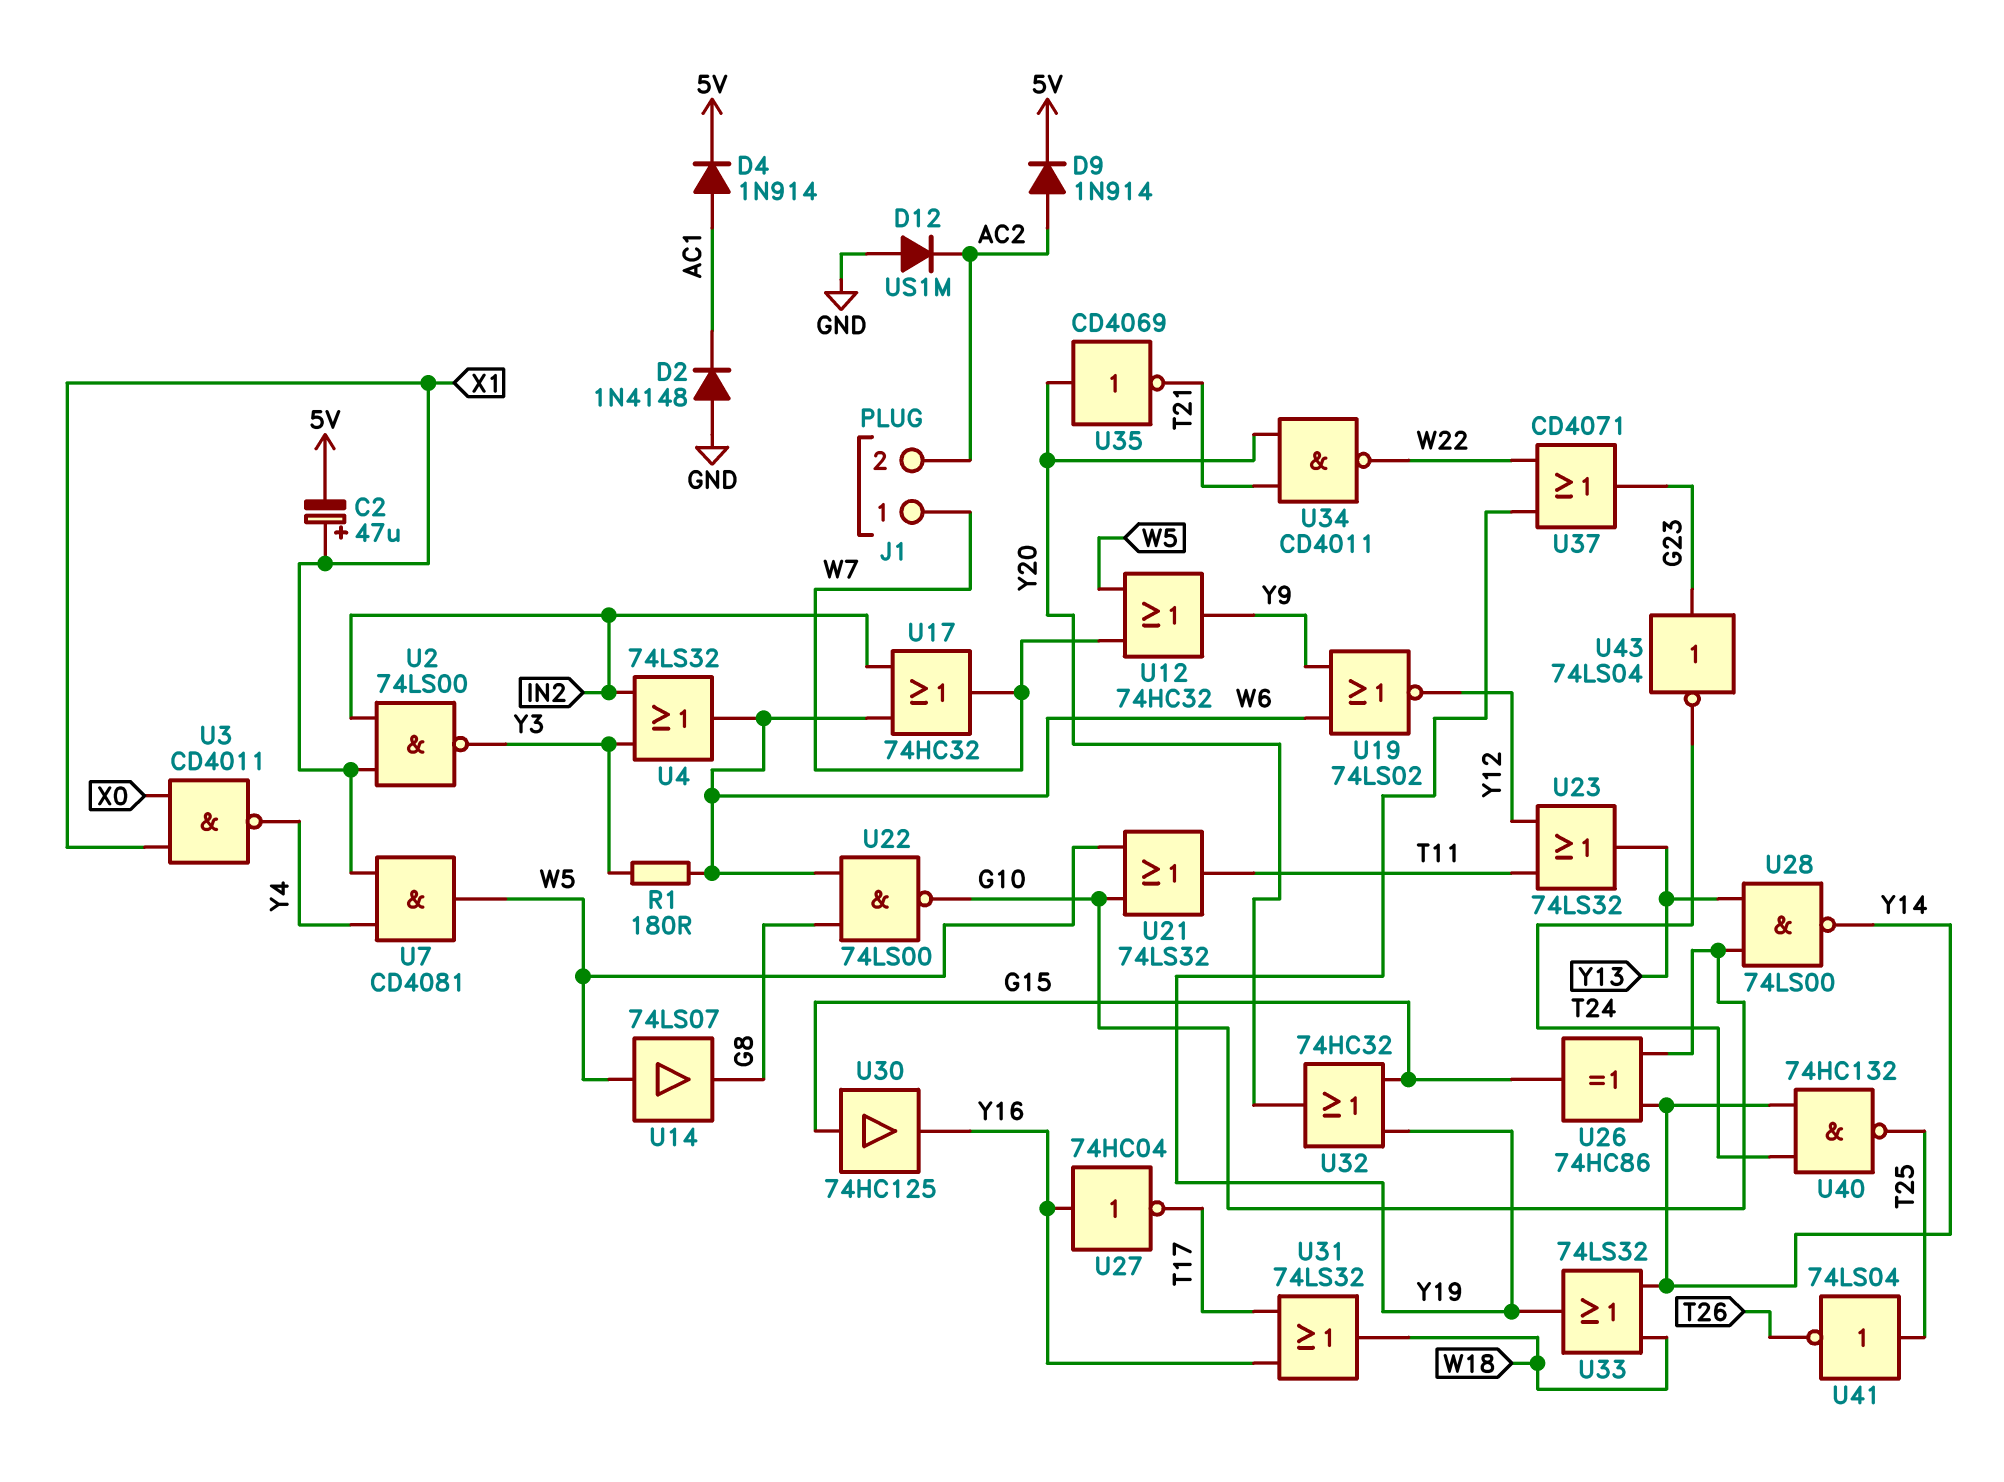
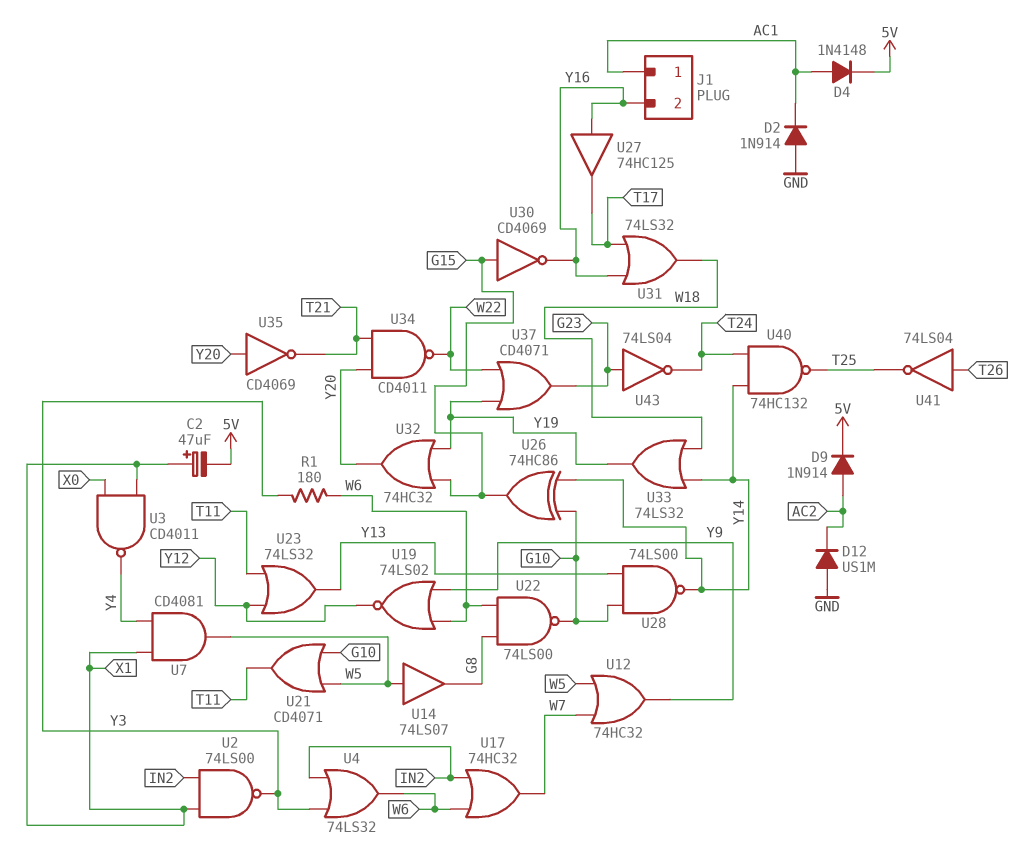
D2: diode 1N4148 (A GND, K AC1) -> diode 1N914 (A GND, K AC1)
D4: diode 1N914 (A AC1, K 5V) -> diode 1N4148 (A AC1, K 5V)
J1 pin 1: W7 -> AC1
J1 pin 2: AC2 -> Y16
U21: OR 74LS32 (in G10, in W5, out T11) -> OR CD4071 (in G10, in W5, out T11)
U27: NOT 74HC04 (in Y16, out T17) -> buffer 74HC125 (in Y16, out T17)
U30: buffer 74HC125 (in G15, out Y16) -> NOT CD4069 (in G15, out Y16)
U41: NOT 74LS04 (in T25, out T26) -> NOT 74LS04 (in T26, out T25)

